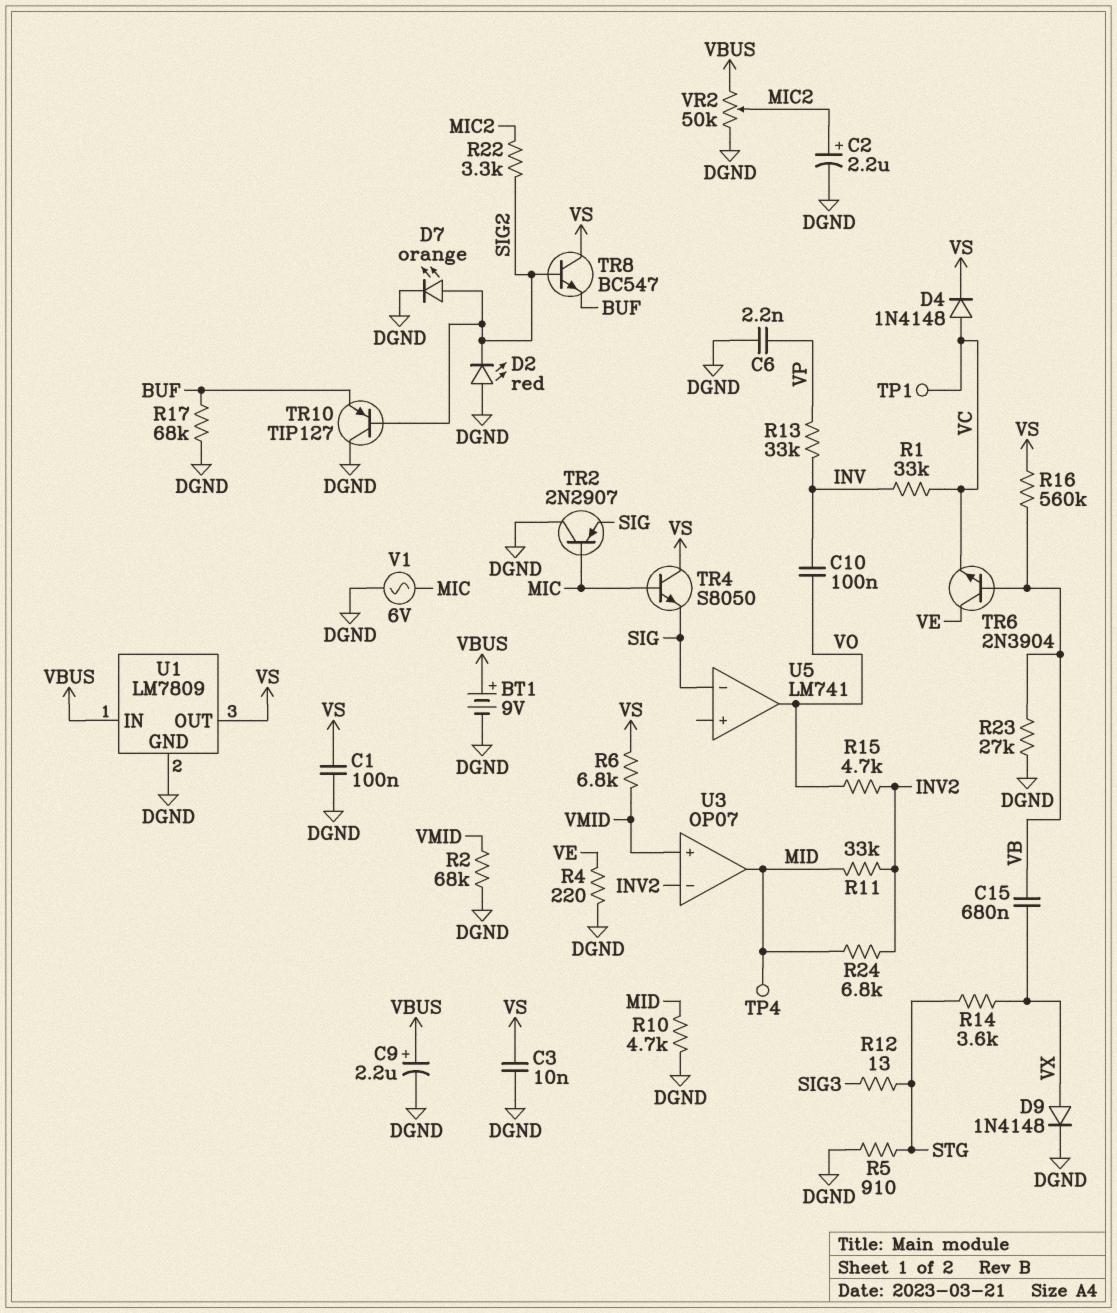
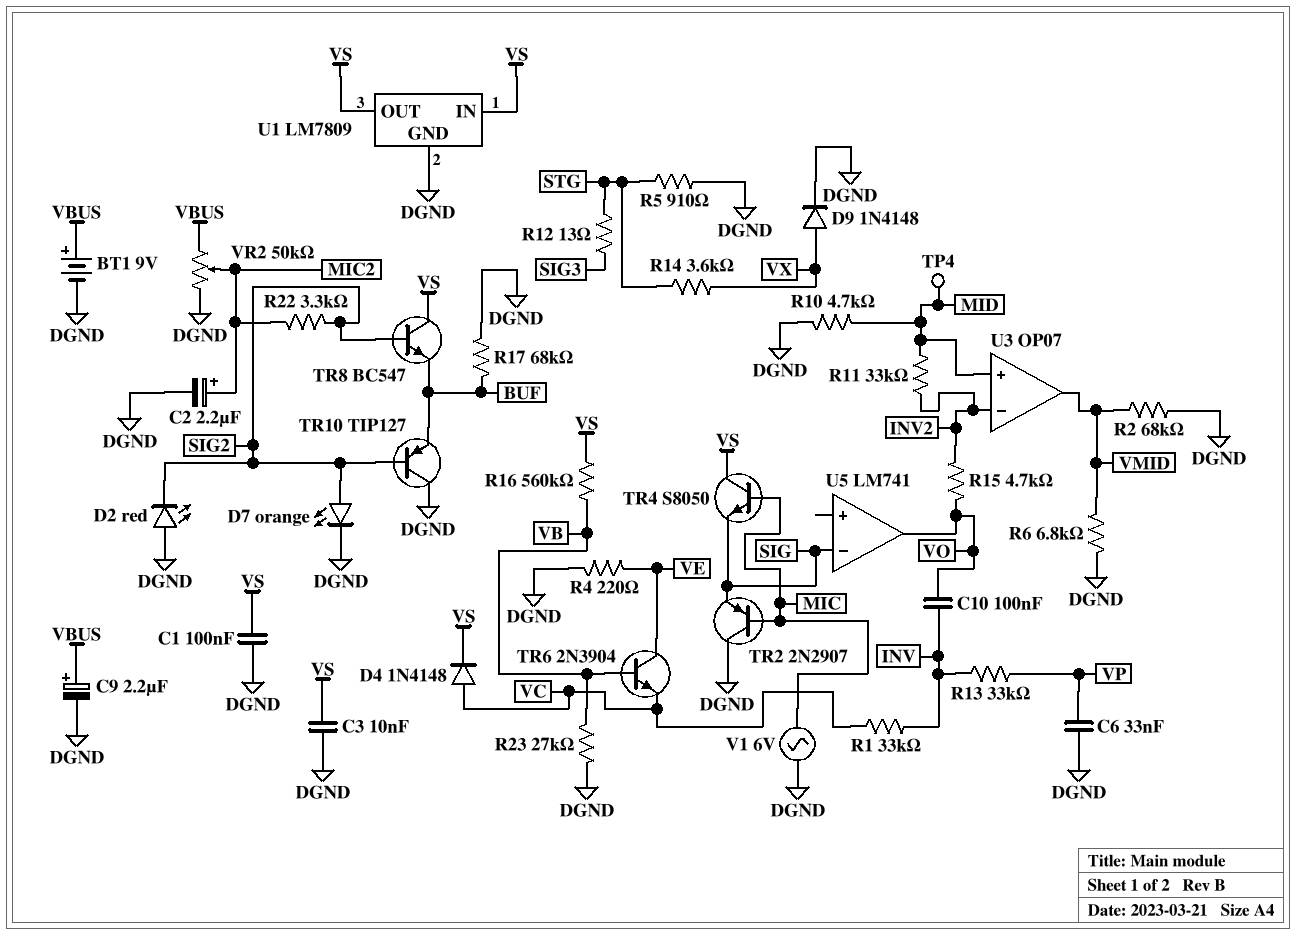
C6: 2.2nF (DGND, VP) -> 33nF (DGND, VP)
C15: 680nF (VB, VX) -> none
R6: 6.8k (VMID, VS) -> 6.8k (DGND, VMID)
R24: 6.8k (INV2, MID) -> none
TP1: test point (VC) -> none
U1 pin IN: VBUS -> VS
U3 pin in+: VMID -> MID
U3 pin out: MID -> VMID

